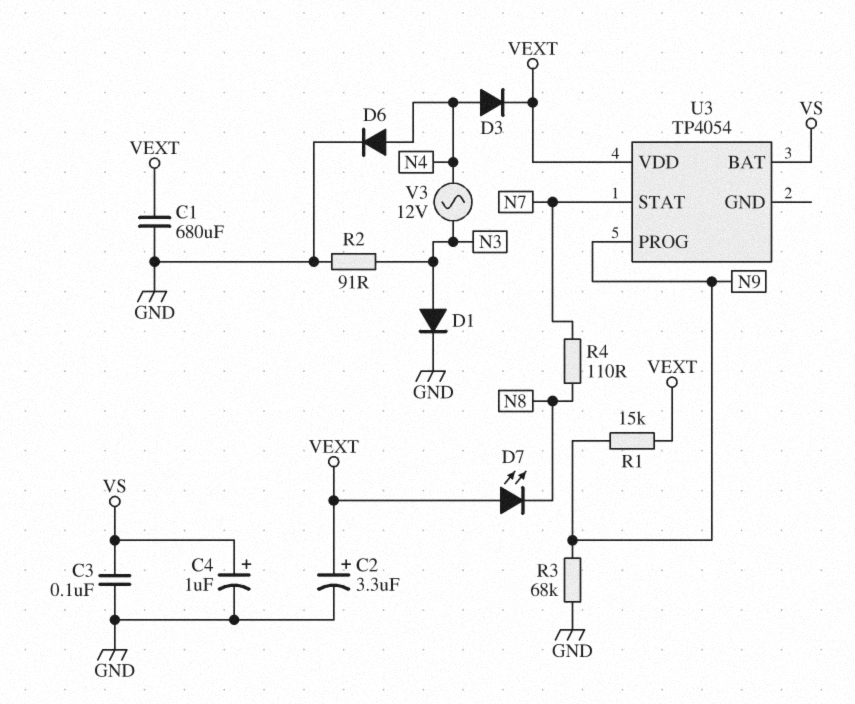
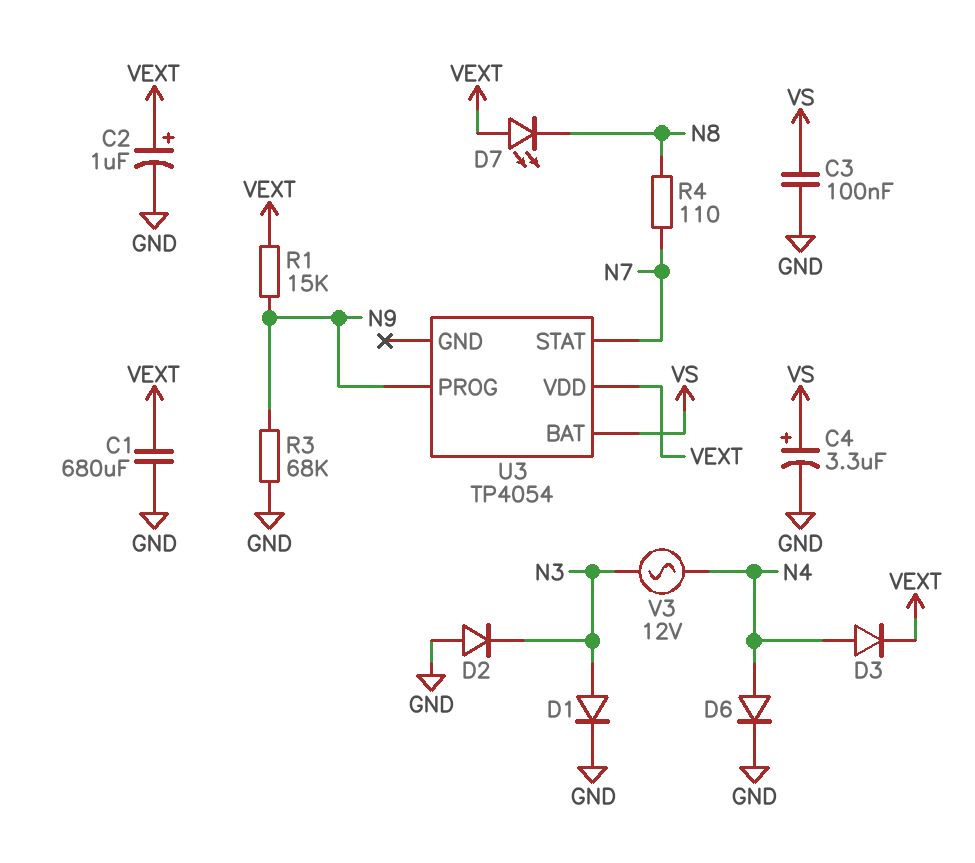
C2: 3.3uF (plus VEXT, minus GND) -> 1uF (plus VEXT, minus GND)
C4: 1uF (plus VS, minus GND) -> 3.3uF (plus VS, minus GND)
D2: none -> diode (A GND, K N3)
R2: 91 (GND, N3) -> none

